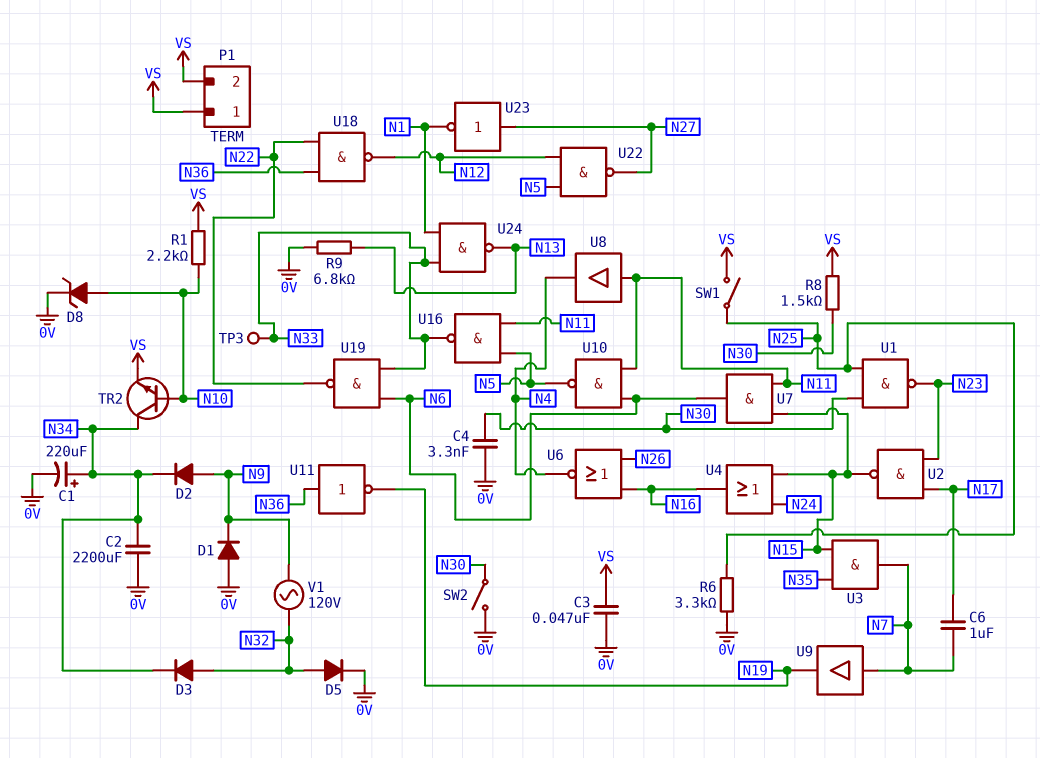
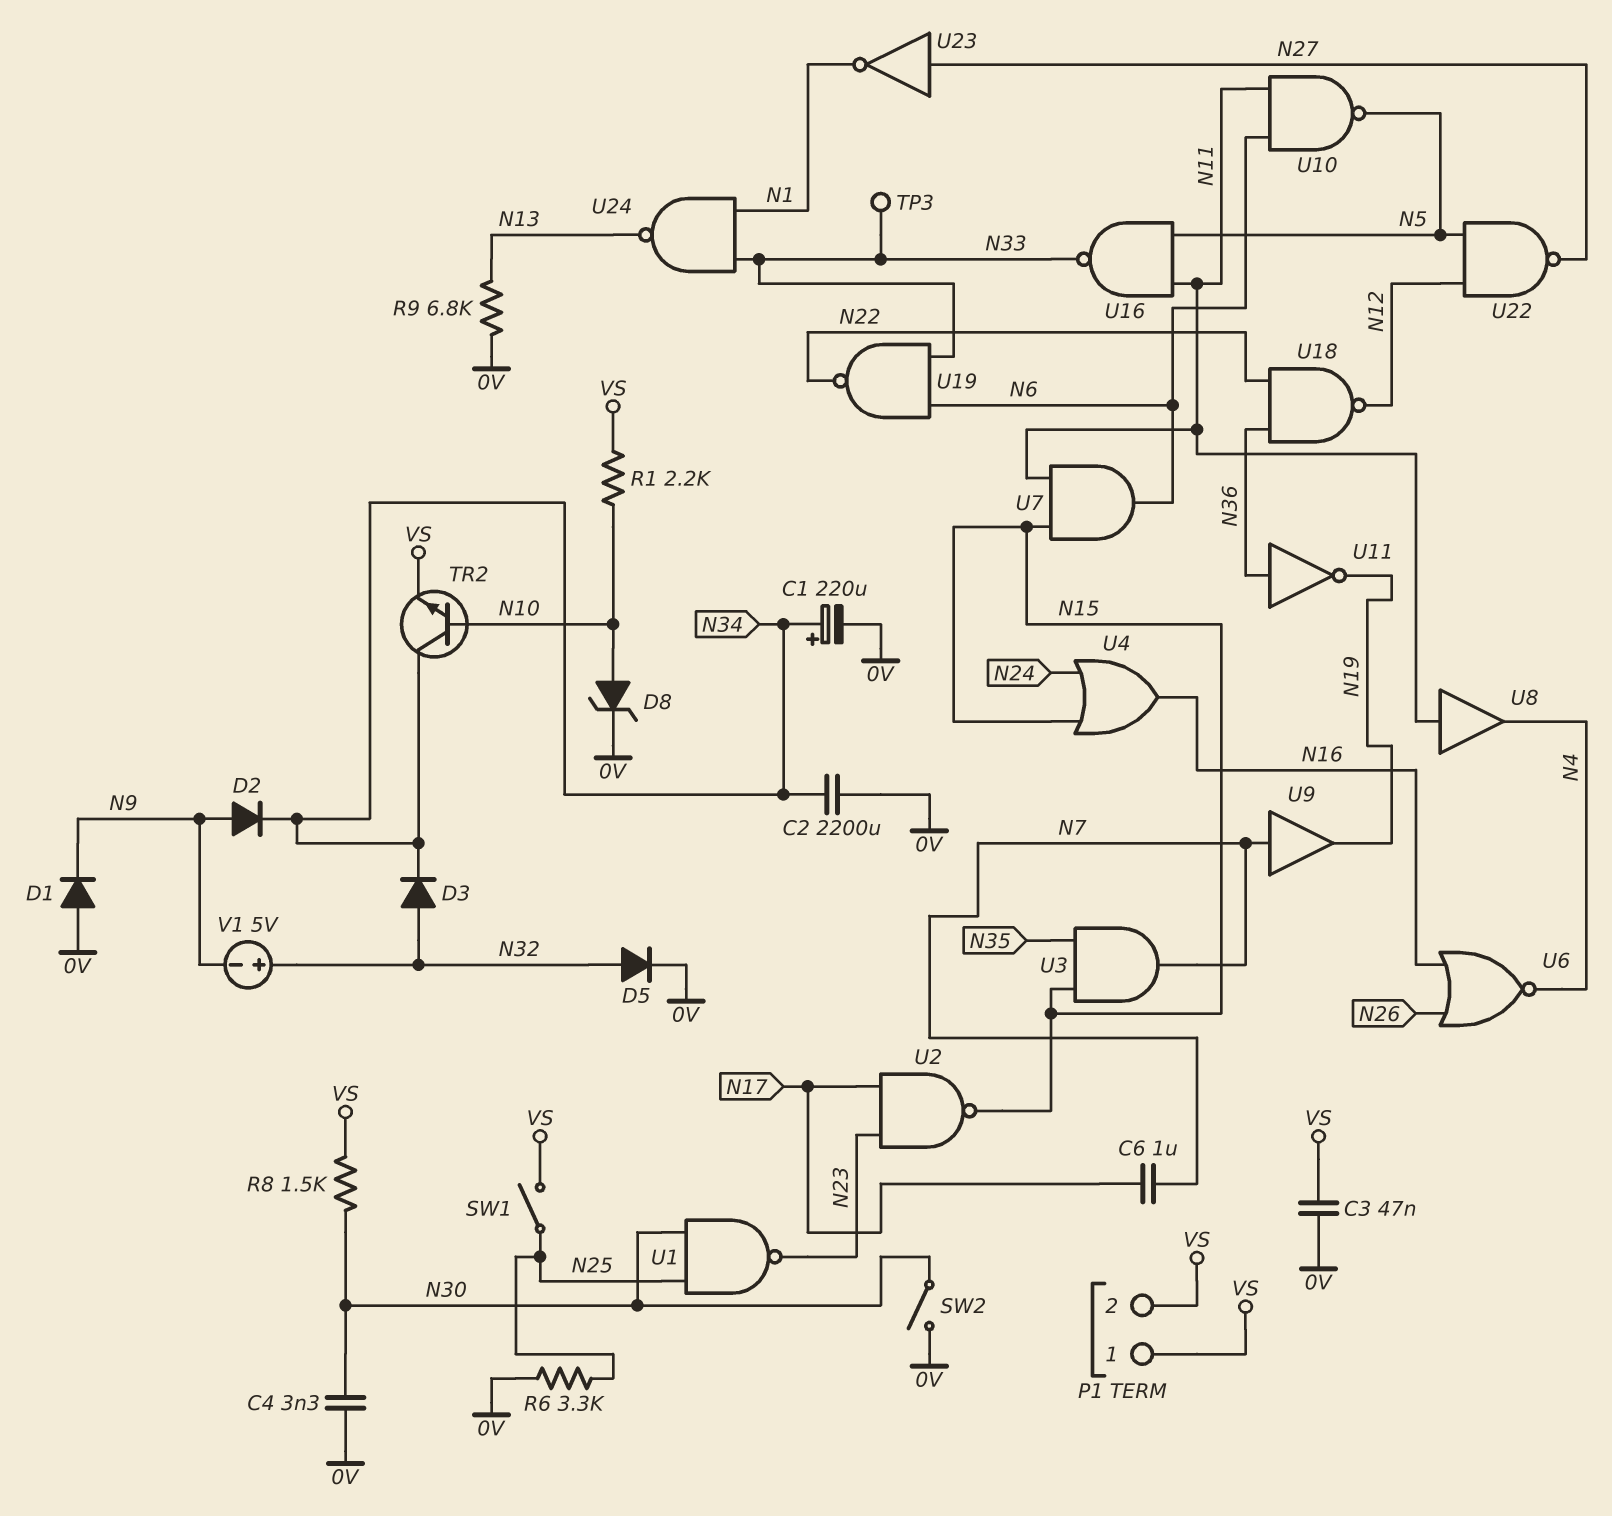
V1: AC 120V (N9, N32) -> 5V (plus N32, minus N9)

